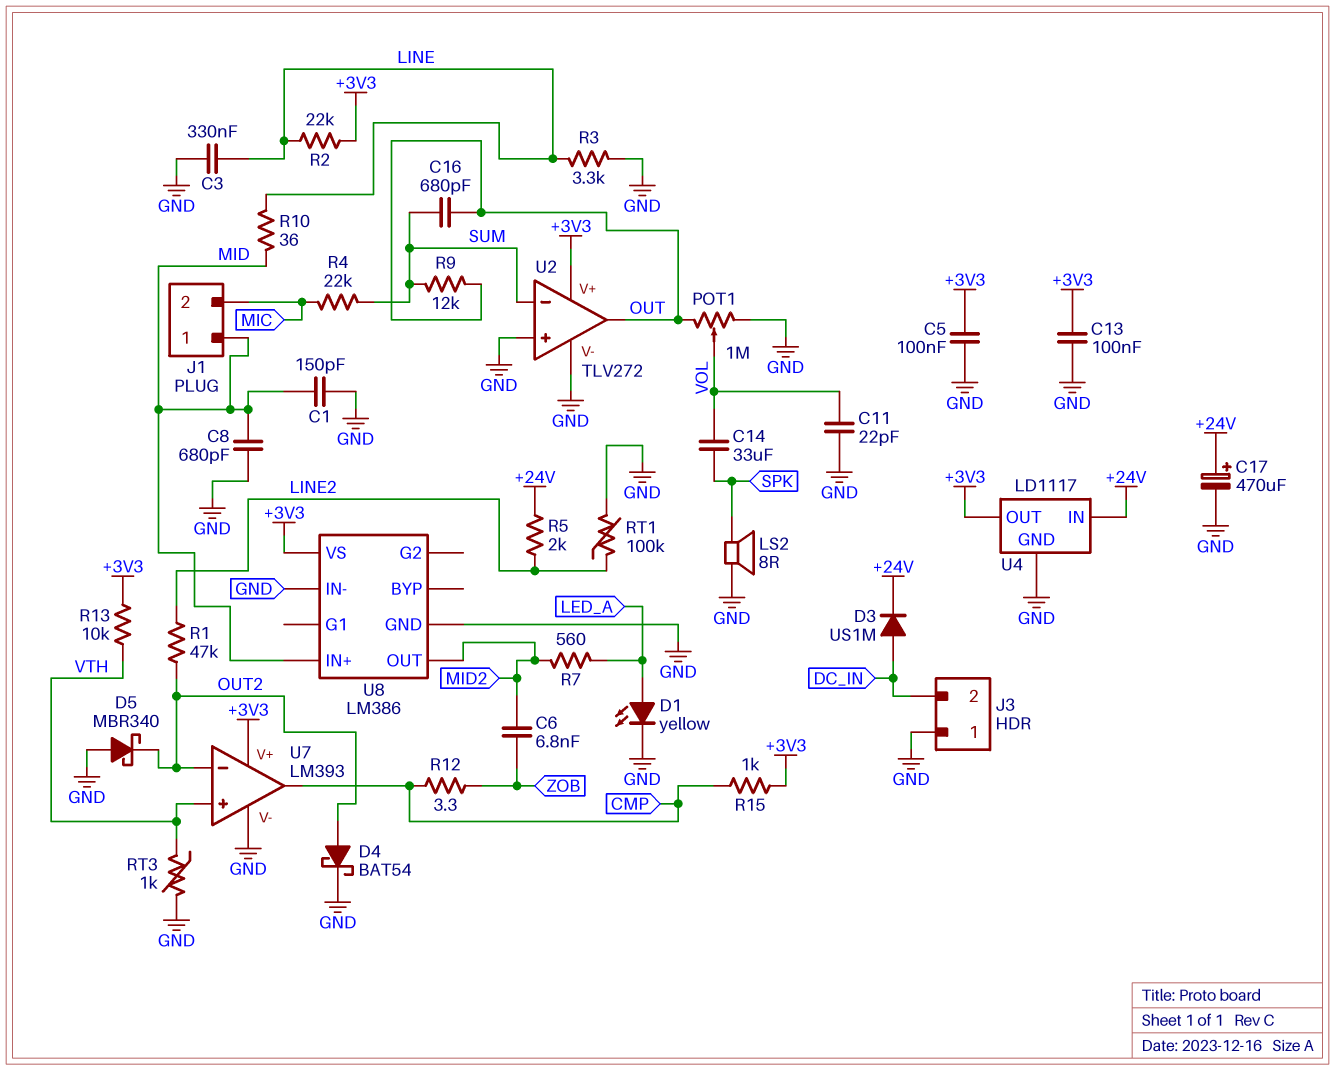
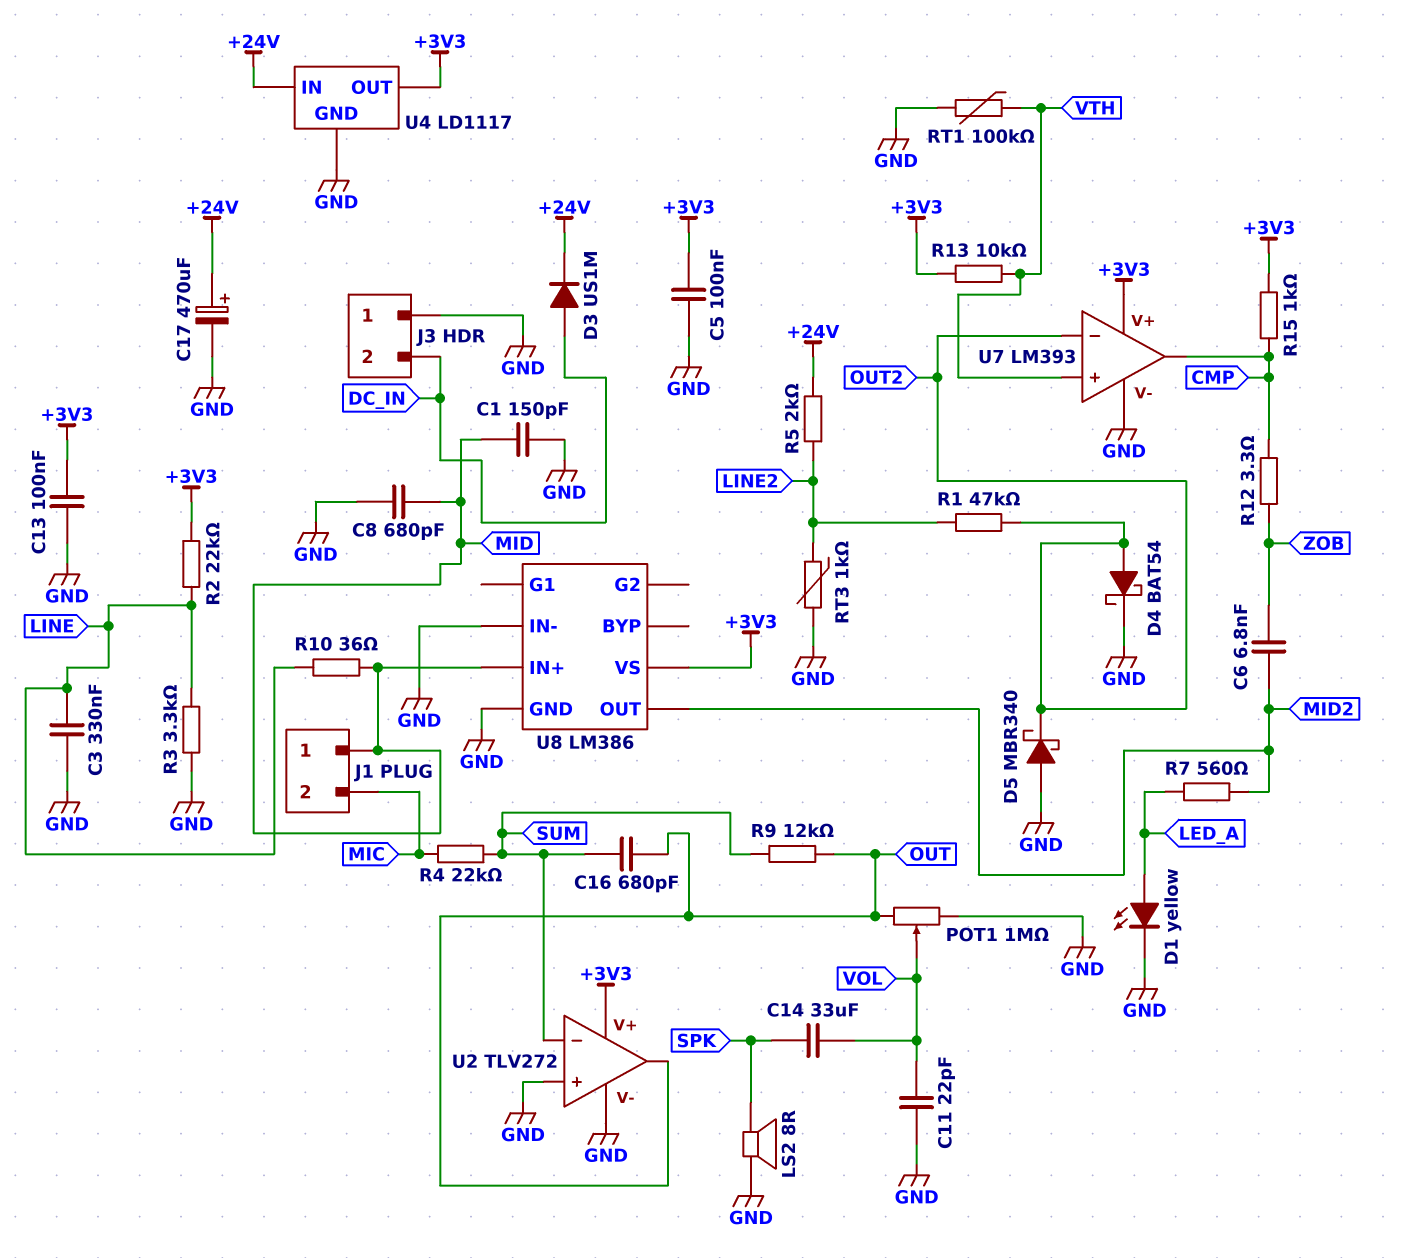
RT1: 100k (GND, LINE2) -> 100k (GND, VTH)
RT3: 1k (GND, VTH) -> 1k (GND, LINE2)

